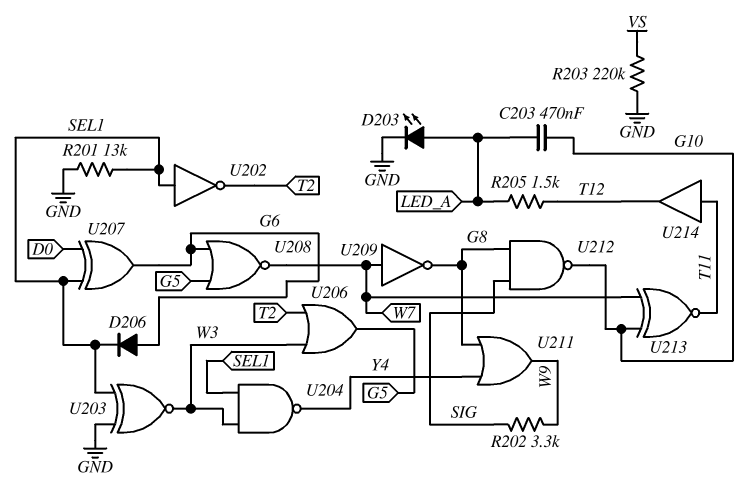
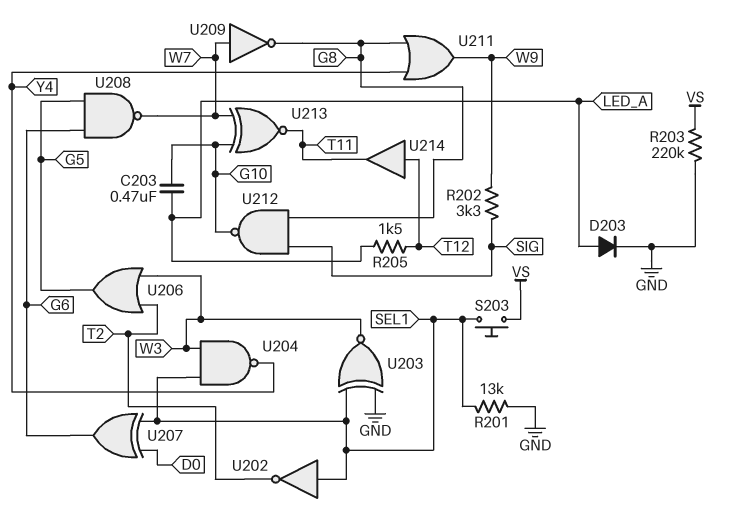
D203: LED (A LED_A, K GND) -> diode (A LED_A, K GND)
D206: diode (A G6, K SEL1) -> none
S203: none -> button (SEL1, VS)
U208: NOR (in G5, in G6, out W7) -> NAND (in G5, in G6, out W7)
U214: buffer (in T11, out T12) -> buffer (in T12, out T11)

